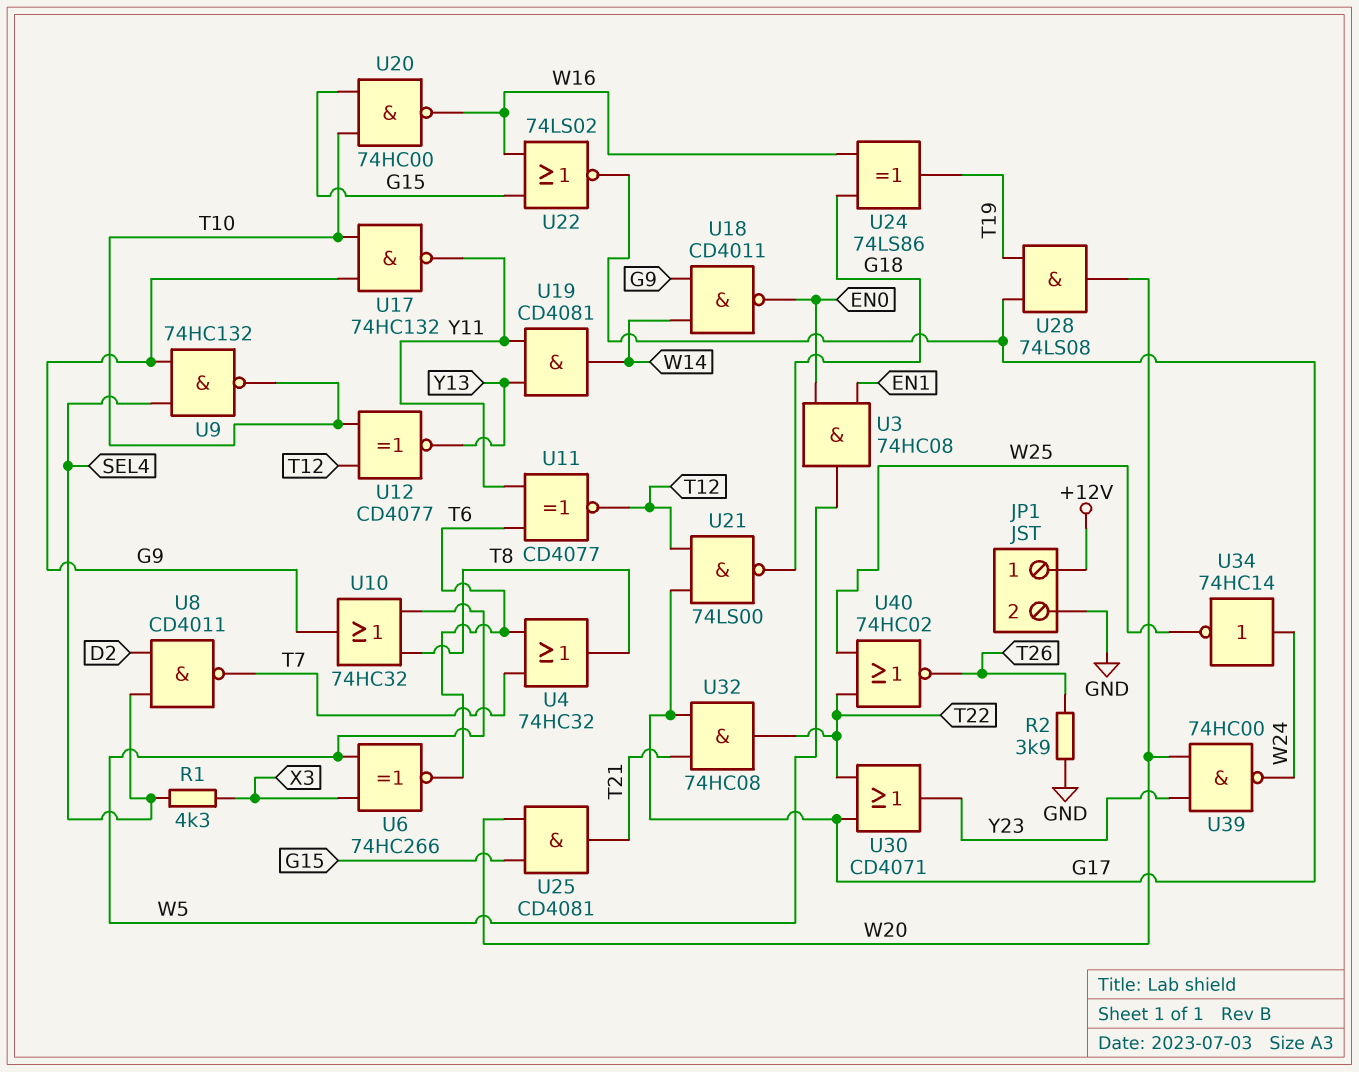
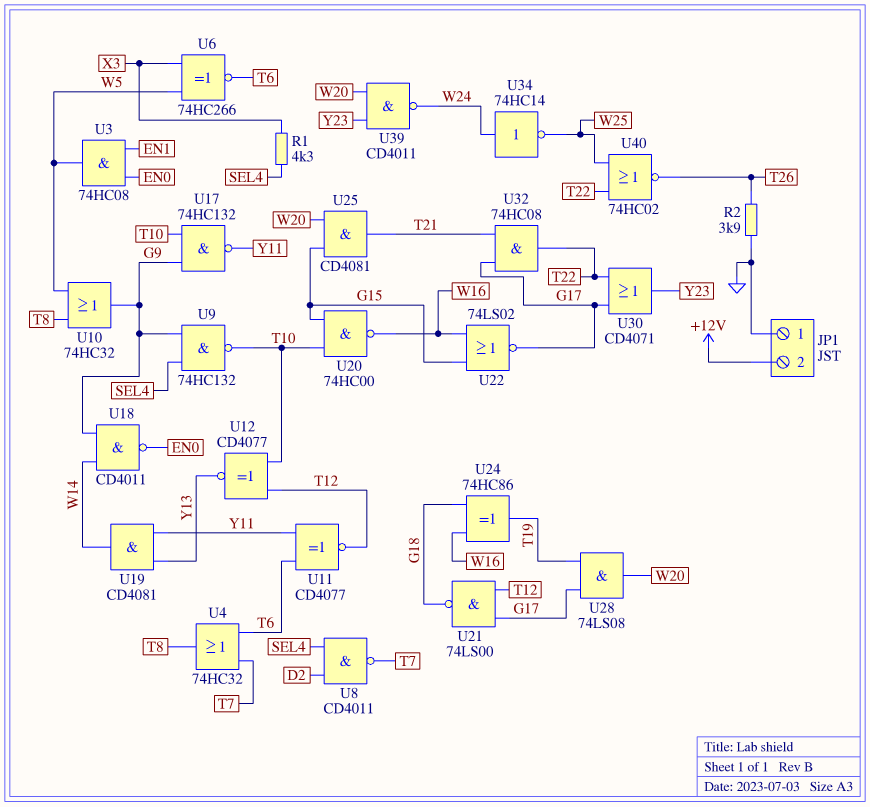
JP1 pin 1: +12V -> GND
JP1 pin 2: GND -> +12V
U24: XOR 74LS86 (in G18, in W16, out T19) -> XOR 74HC86 (in G18, in W16, out T19)
U39: NAND 74HC00 (in W20, in Y23, out W24) -> NAND CD4011 (in W20, in Y23, out W24)

